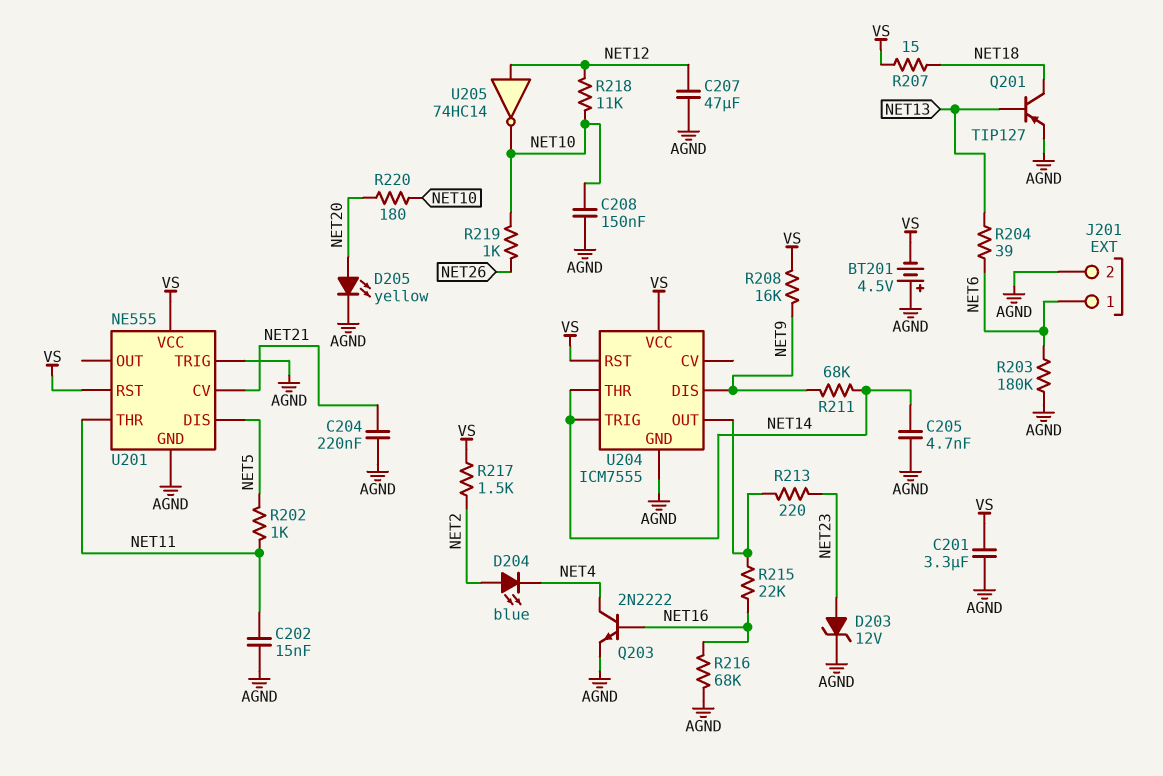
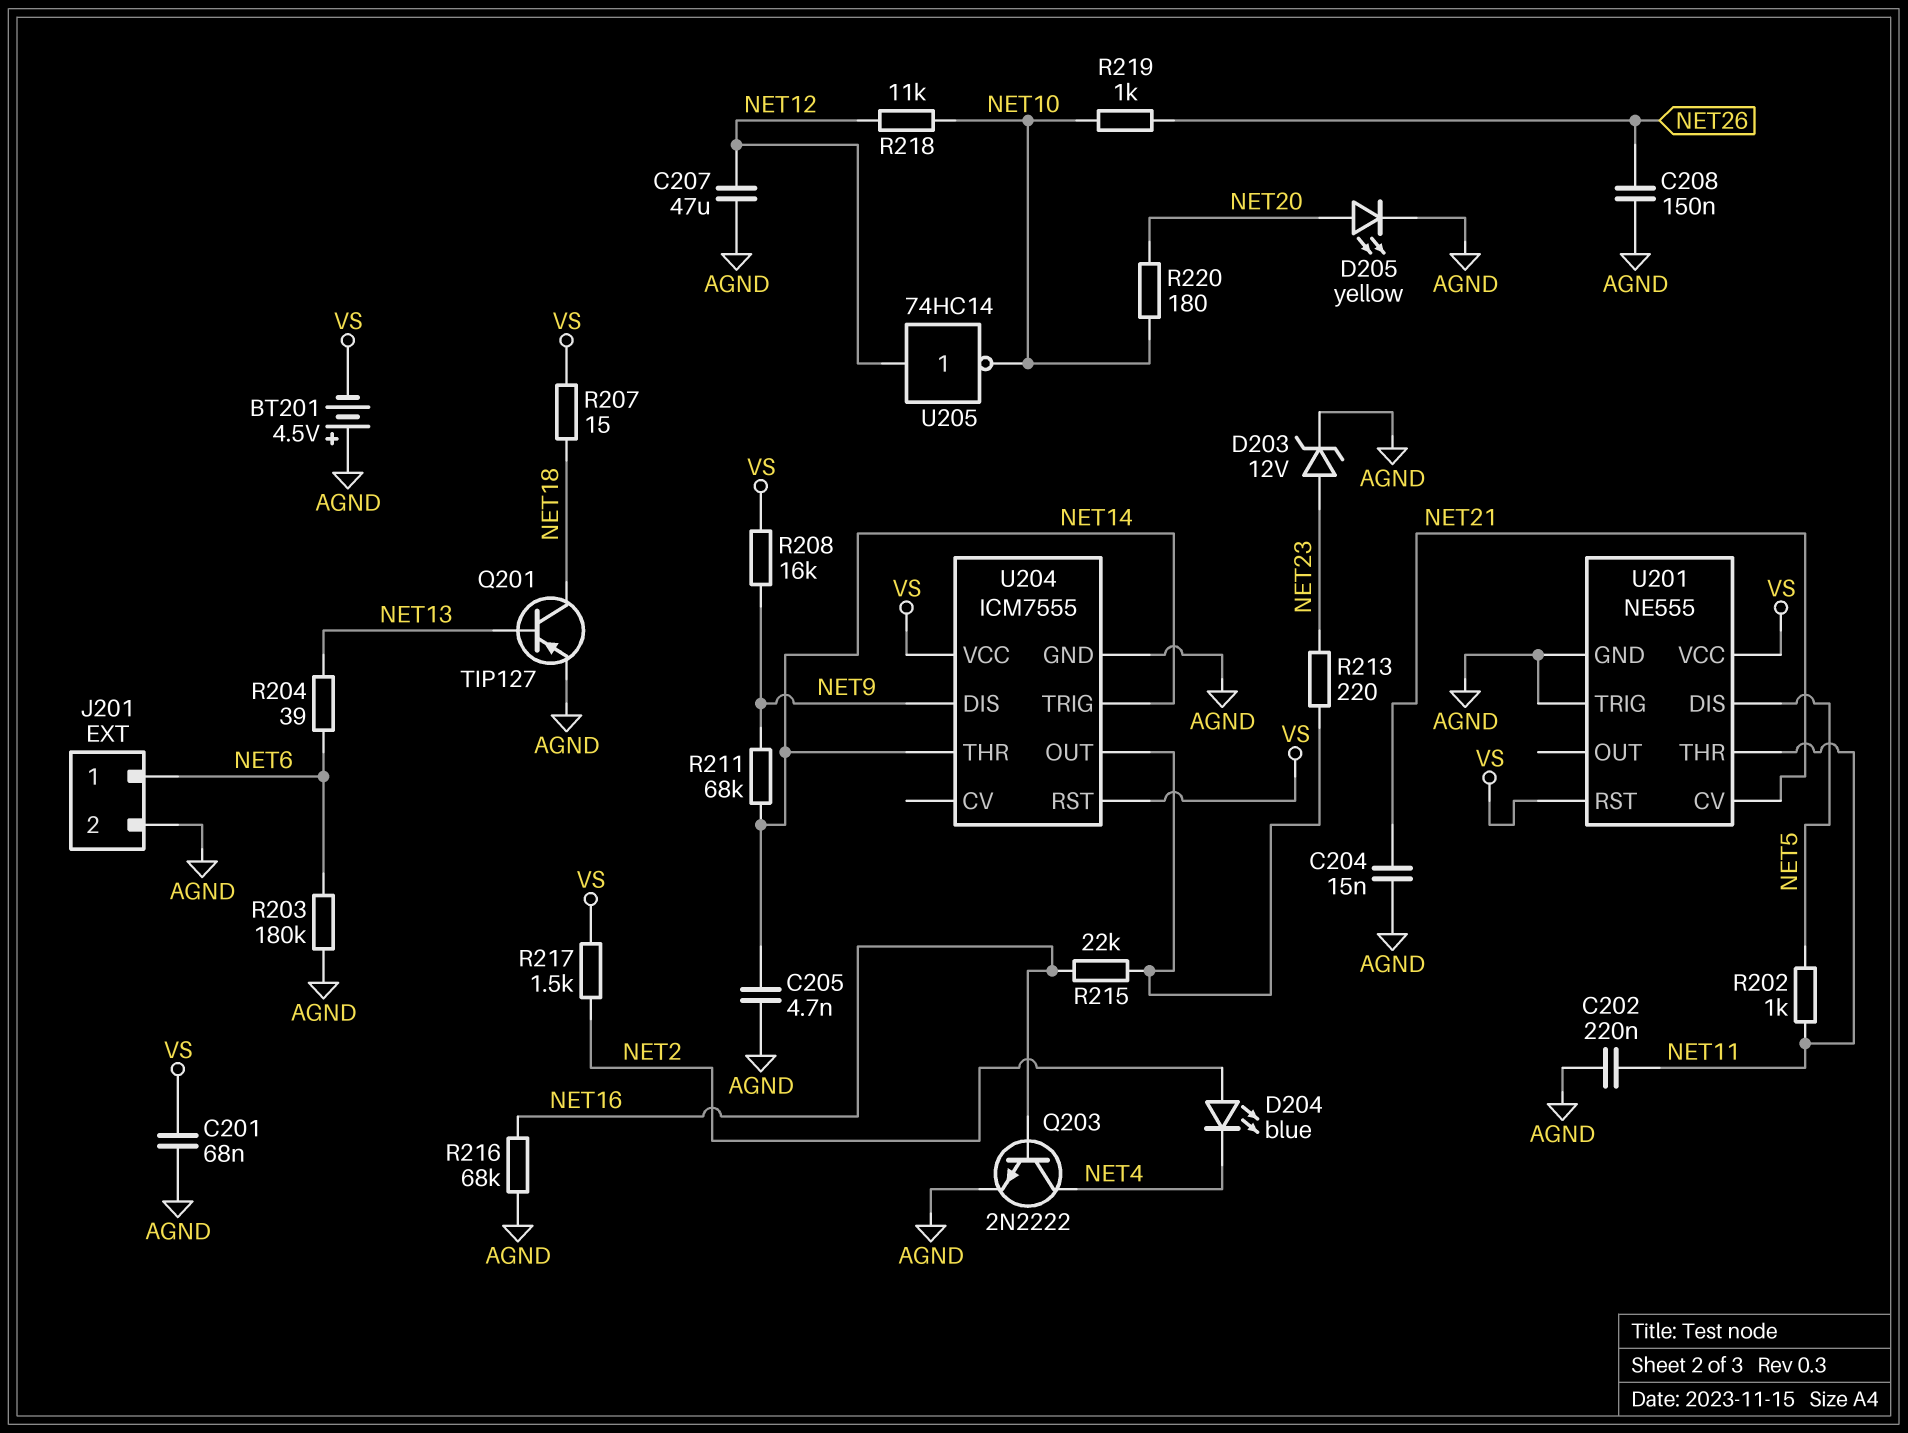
C201: 3.3uF (AGND, VS) -> 68nF (AGND, VS)
C202: 15nF (AGND, NET11) -> 220nF (AGND, NET11)
C204: 220nF (AGND, NET21) -> 15nF (AGND, NET21)
C208: 150nF (AGND, NET10) -> 150nF (AGND, NET26)

